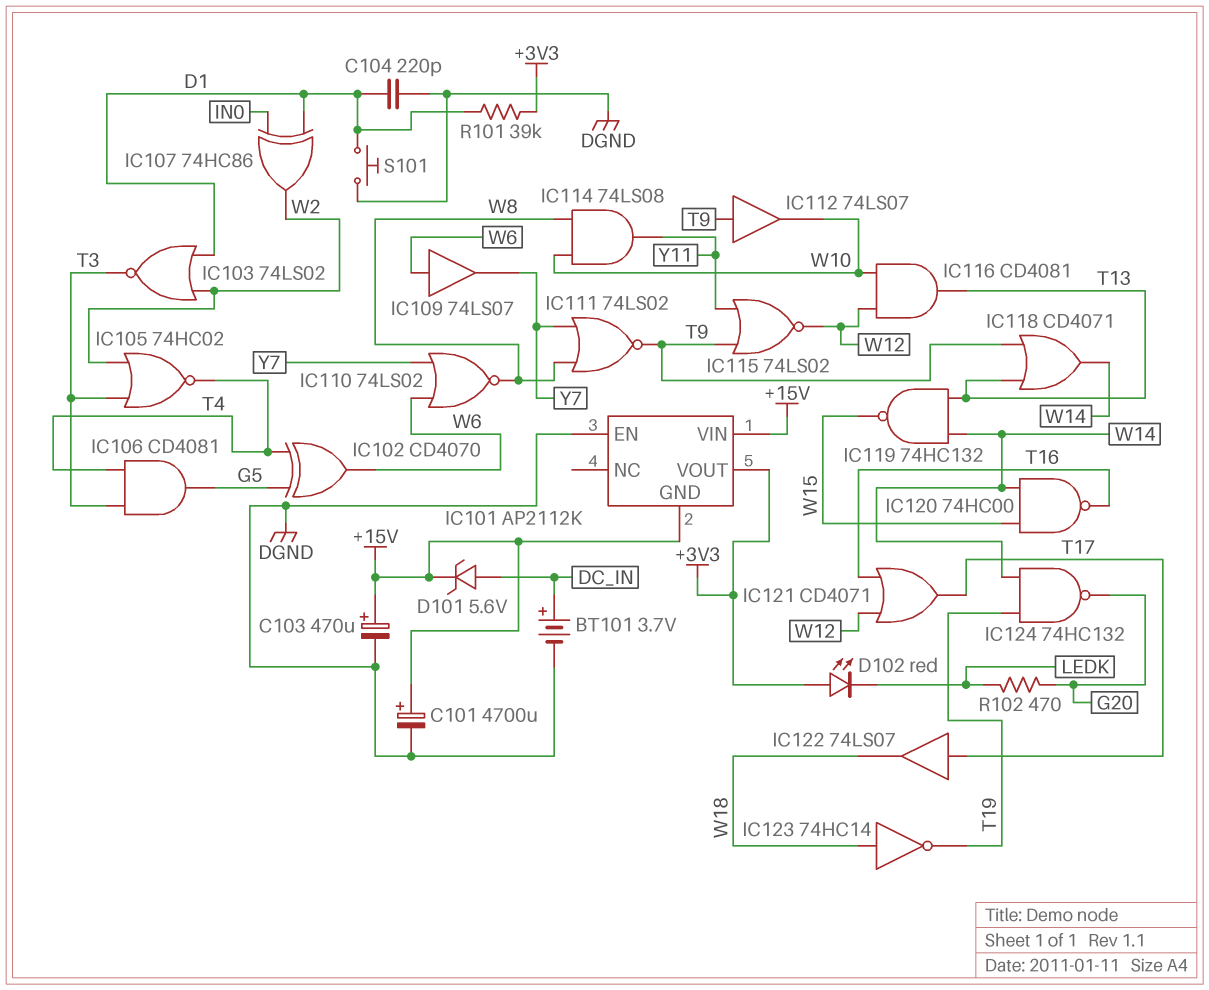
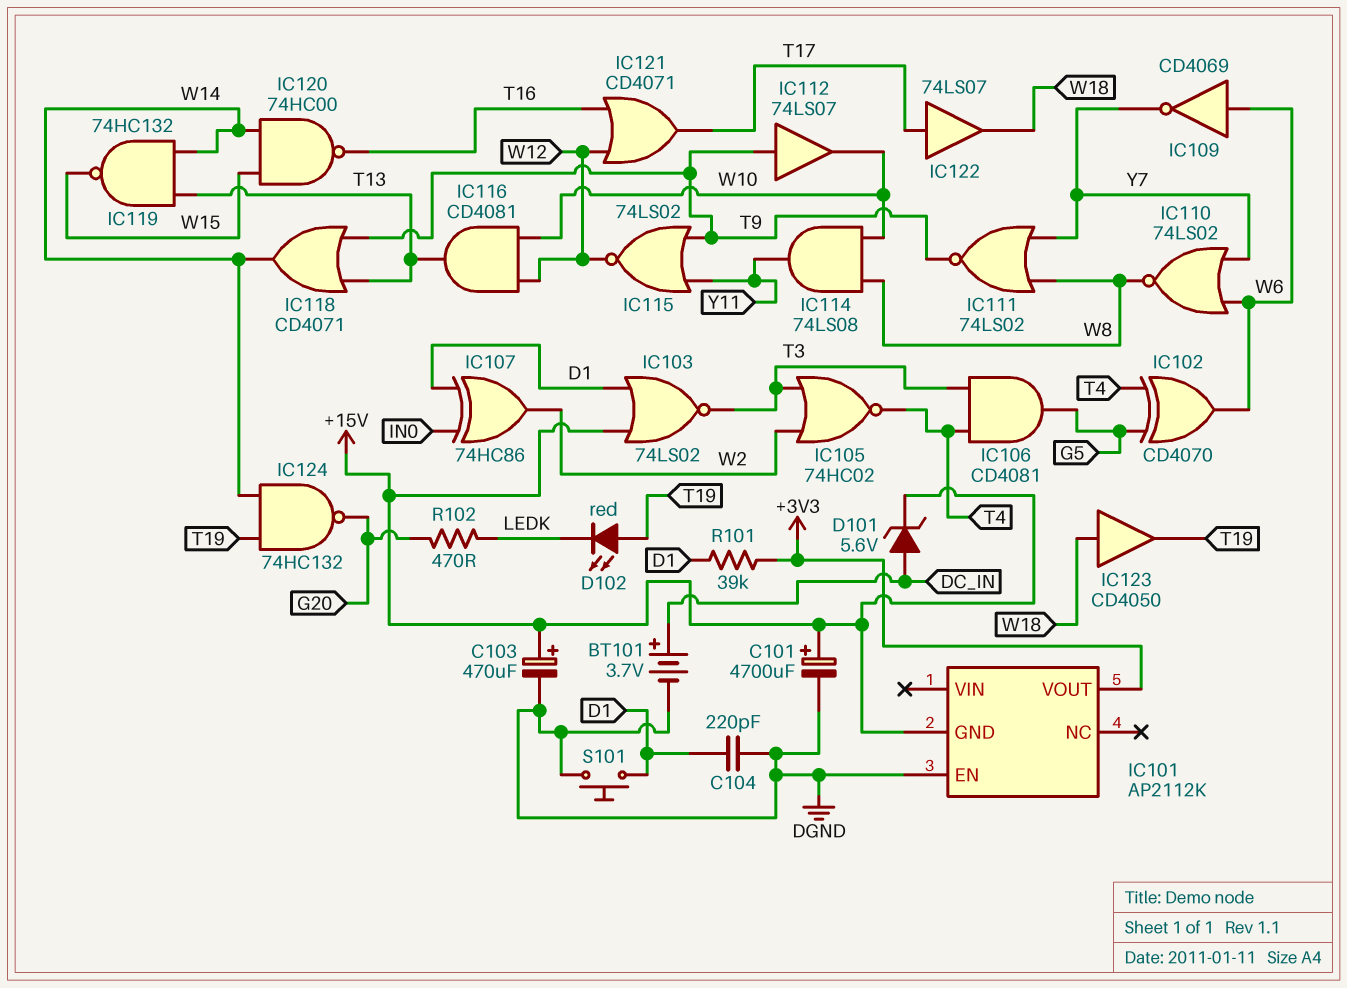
D102: LED red (A +3V3, K LEDK) -> LED red (A T19, K LEDK)
IC101 pin VIN: +15V -> none
IC103: NOR 74LS02 (in D1, in W2, out T3) -> NOR 74LS02 (in +15V, in D1, out T3)
IC109: buffer 74LS07 (in W6, out Y7) -> NOT CD4069 (in W6, out Y7)
IC123: NOT 74HC14 (in W18, out T19) -> buffer CD4050 (in W18, out T19)

